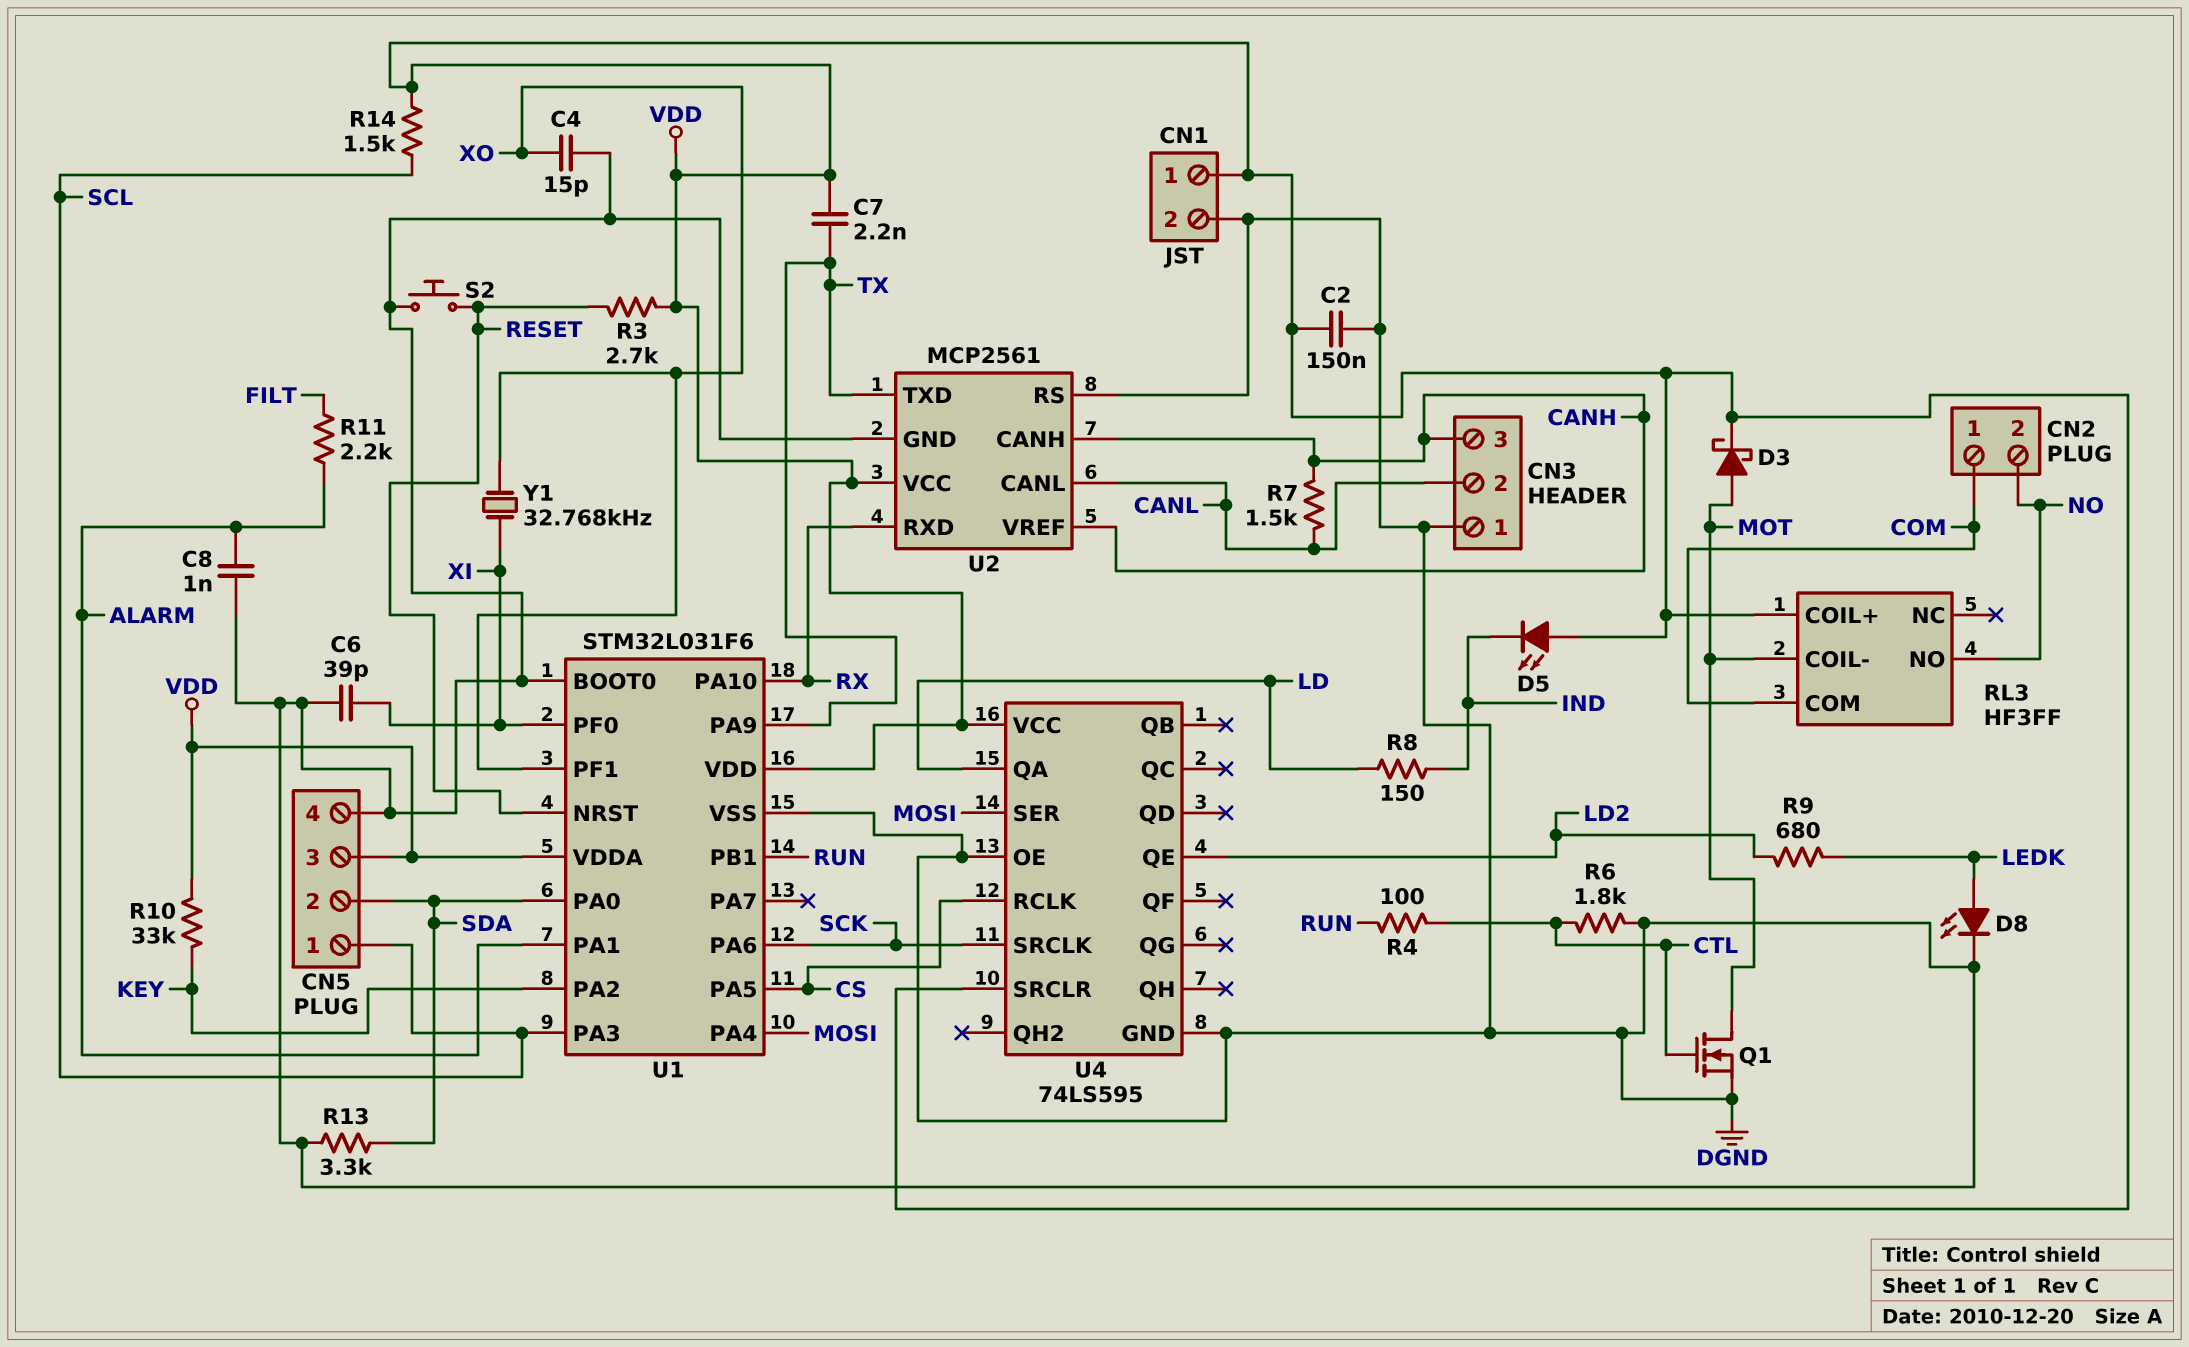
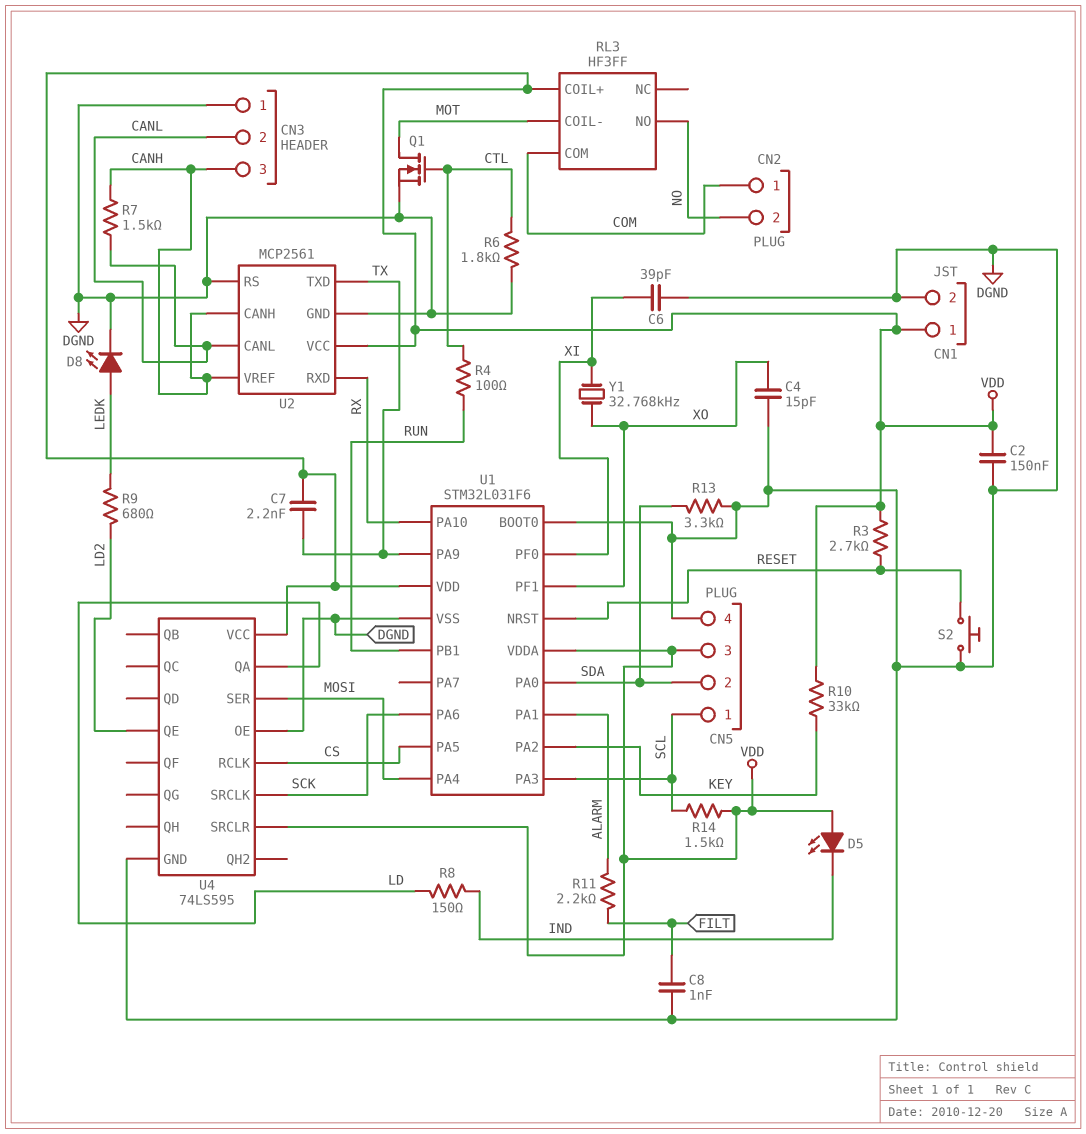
C8: 1nF (ALARM, DGND) -> 1nF (DGND, FILT)
D3: schottky (A MOT, K VDD) -> none

